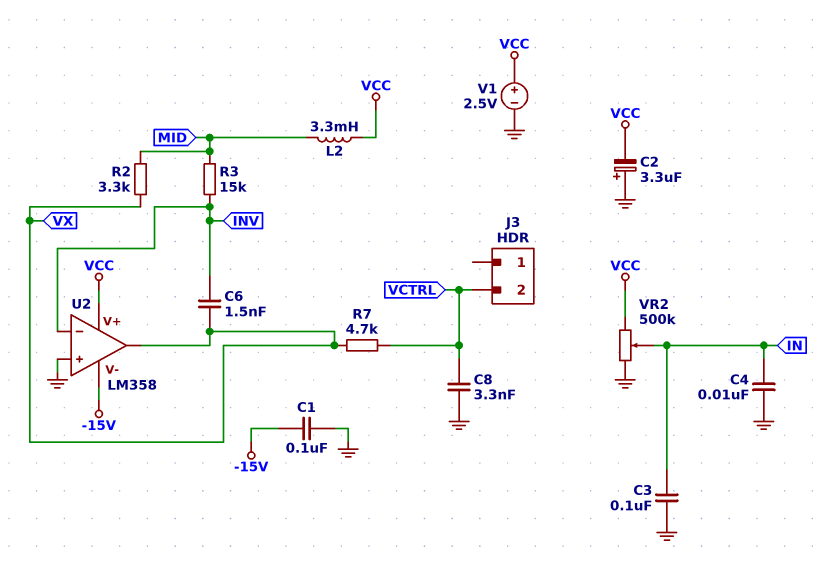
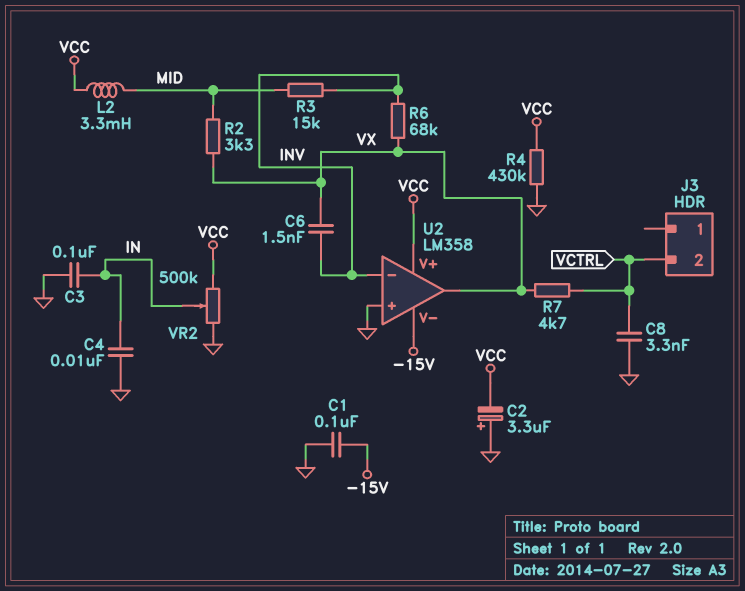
R4: none -> 430k (GND, VCC)
R6: none -> 68k (INV, VX)
V1: 2.5V (plus VCC, minus GND) -> none

